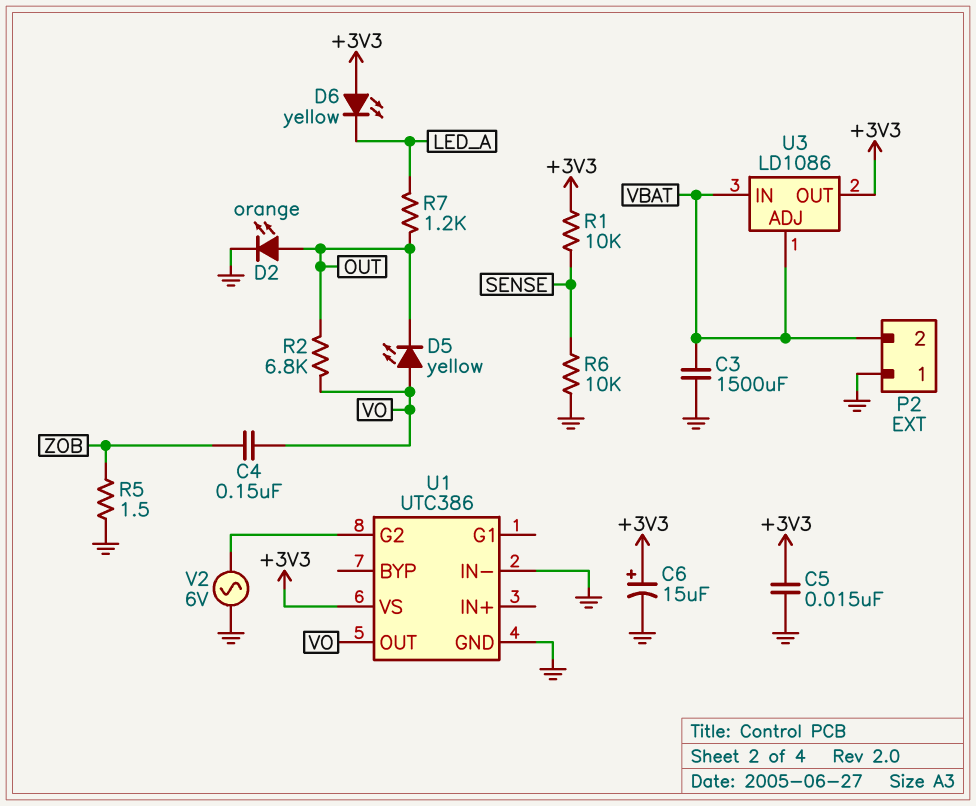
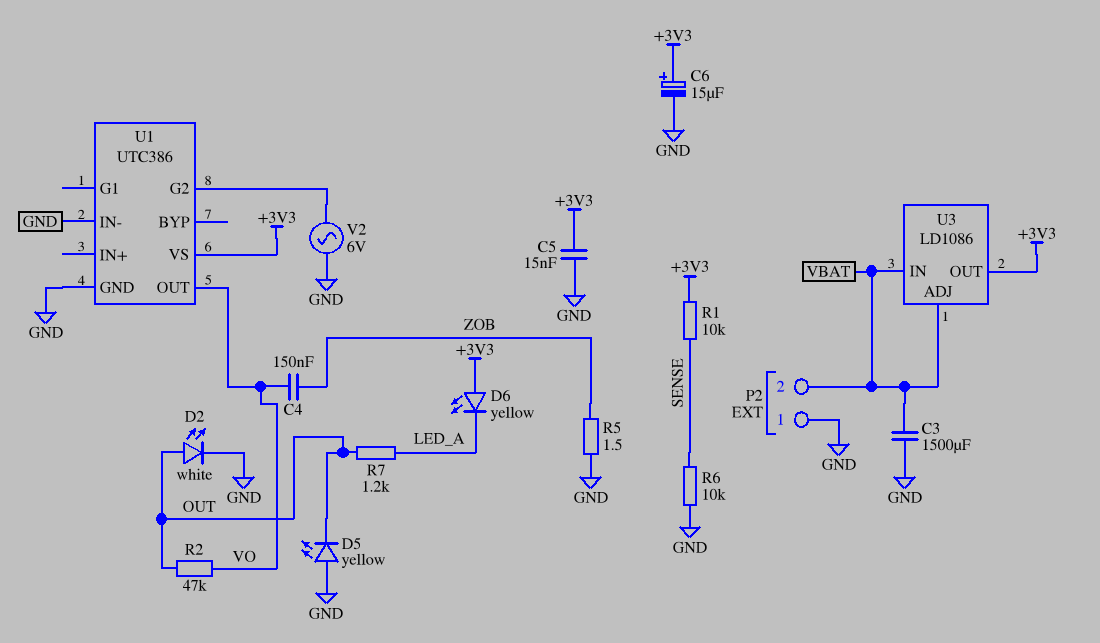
D2: LED orange (A OUT, K GND) -> LED white (A OUT, K GND)
D5: LED yellow (A VO, K OUT) -> LED yellow (A GND, K OUT)
R2: 6.8k (OUT, VO) -> 47k (OUT, VO)

